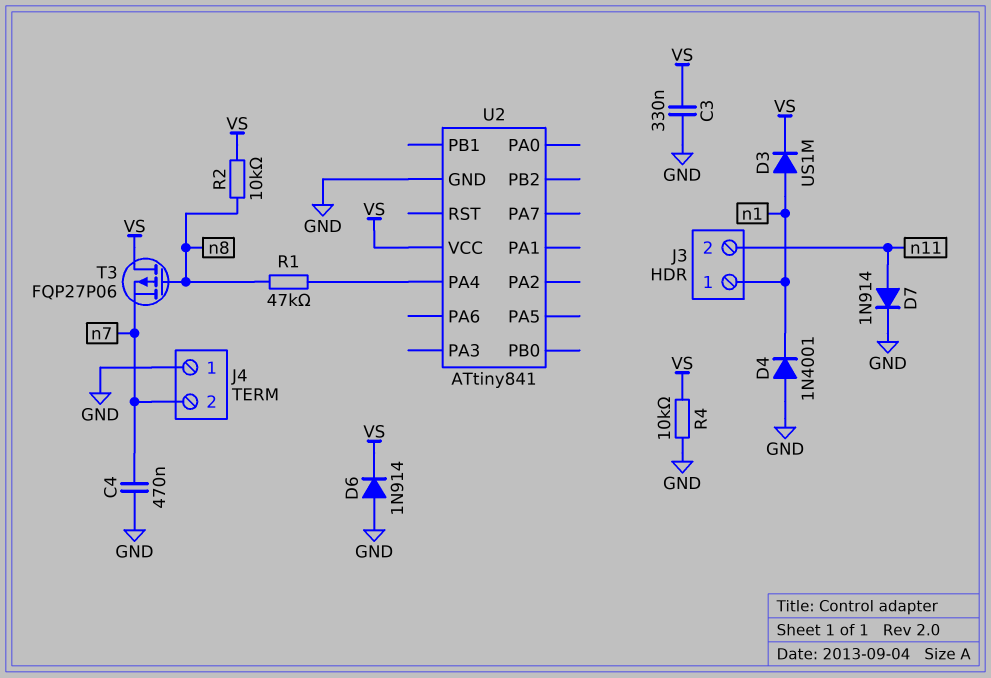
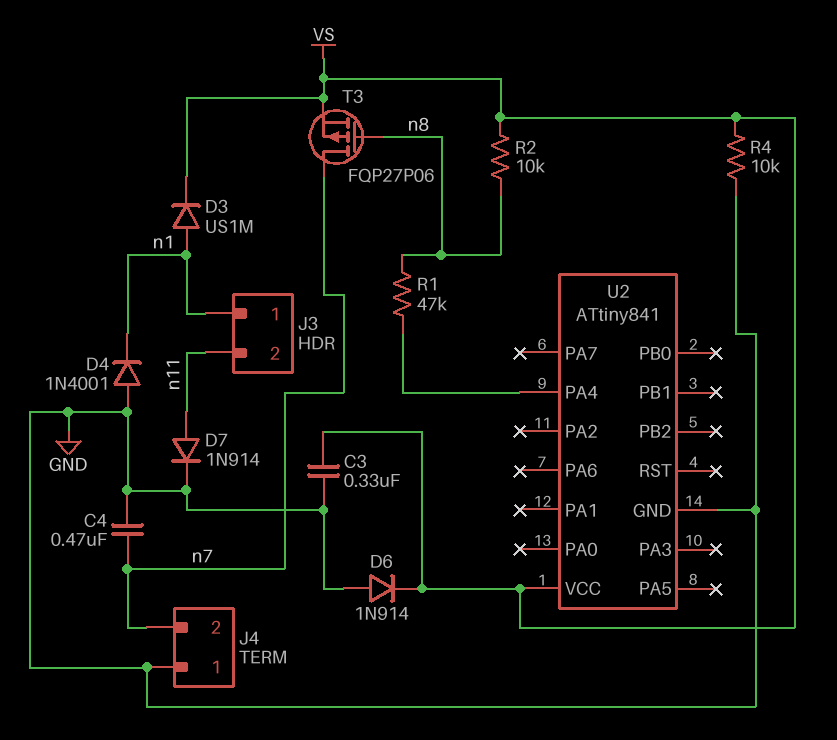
T3: PMOS FQP27P06 (G n8, D VS, S n7) -> PMOS FQP27P06 (G n8, D n7, S VS)

